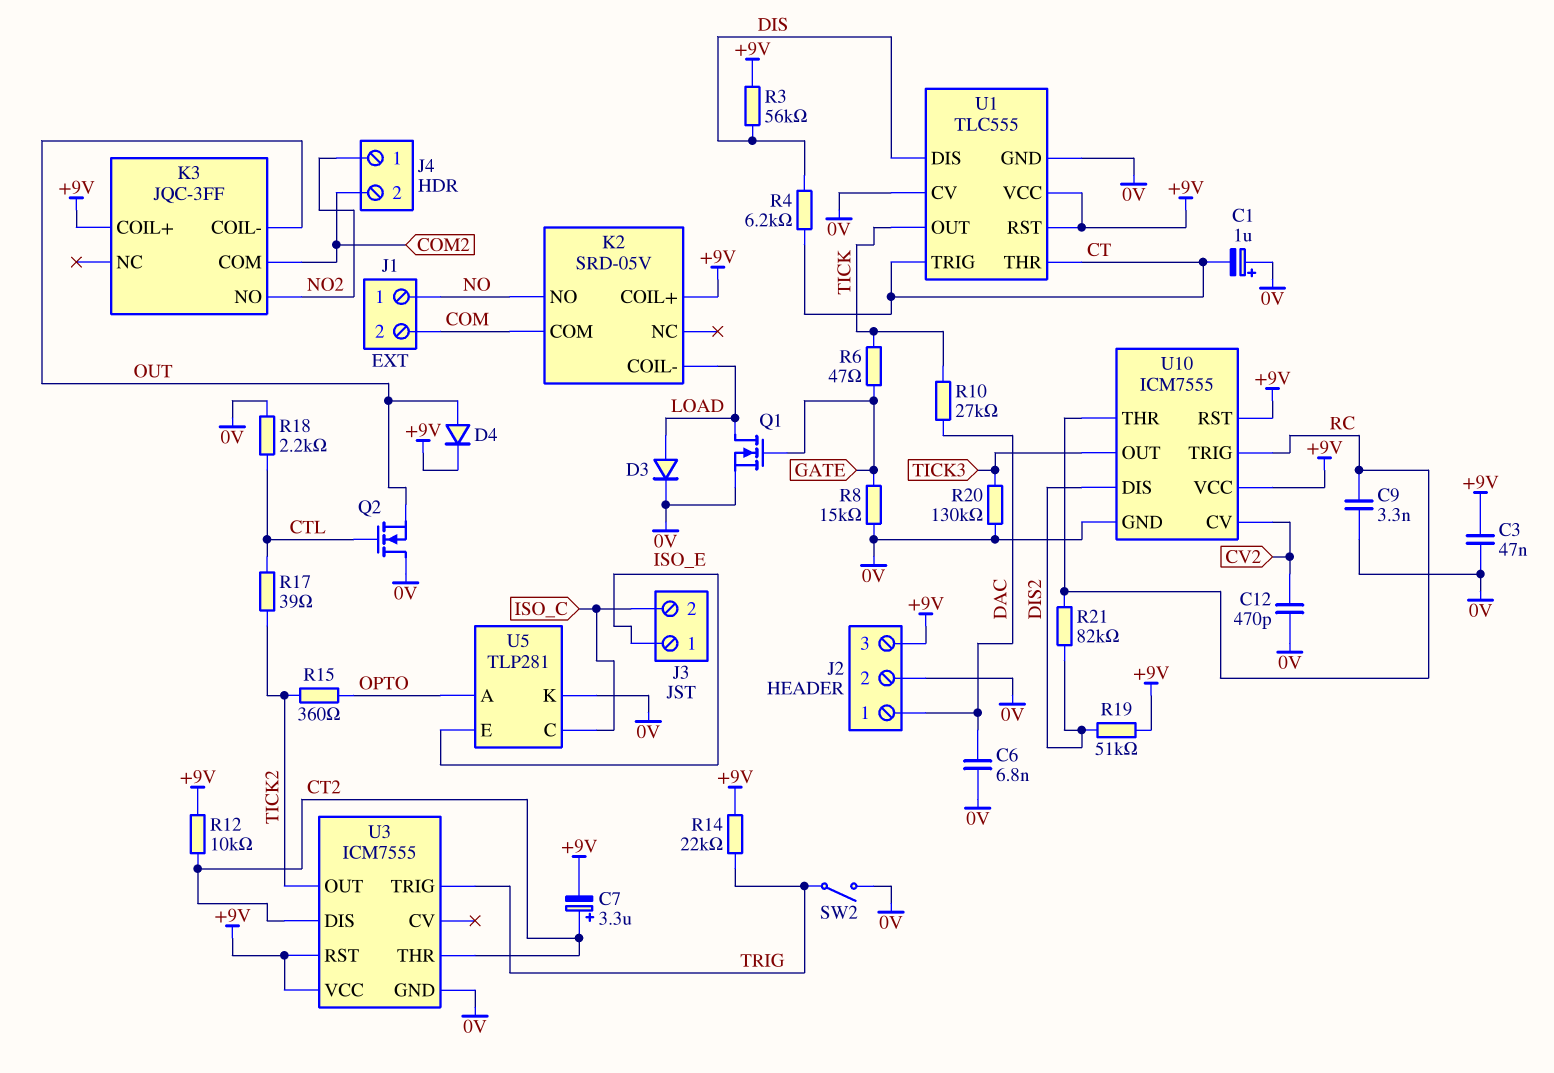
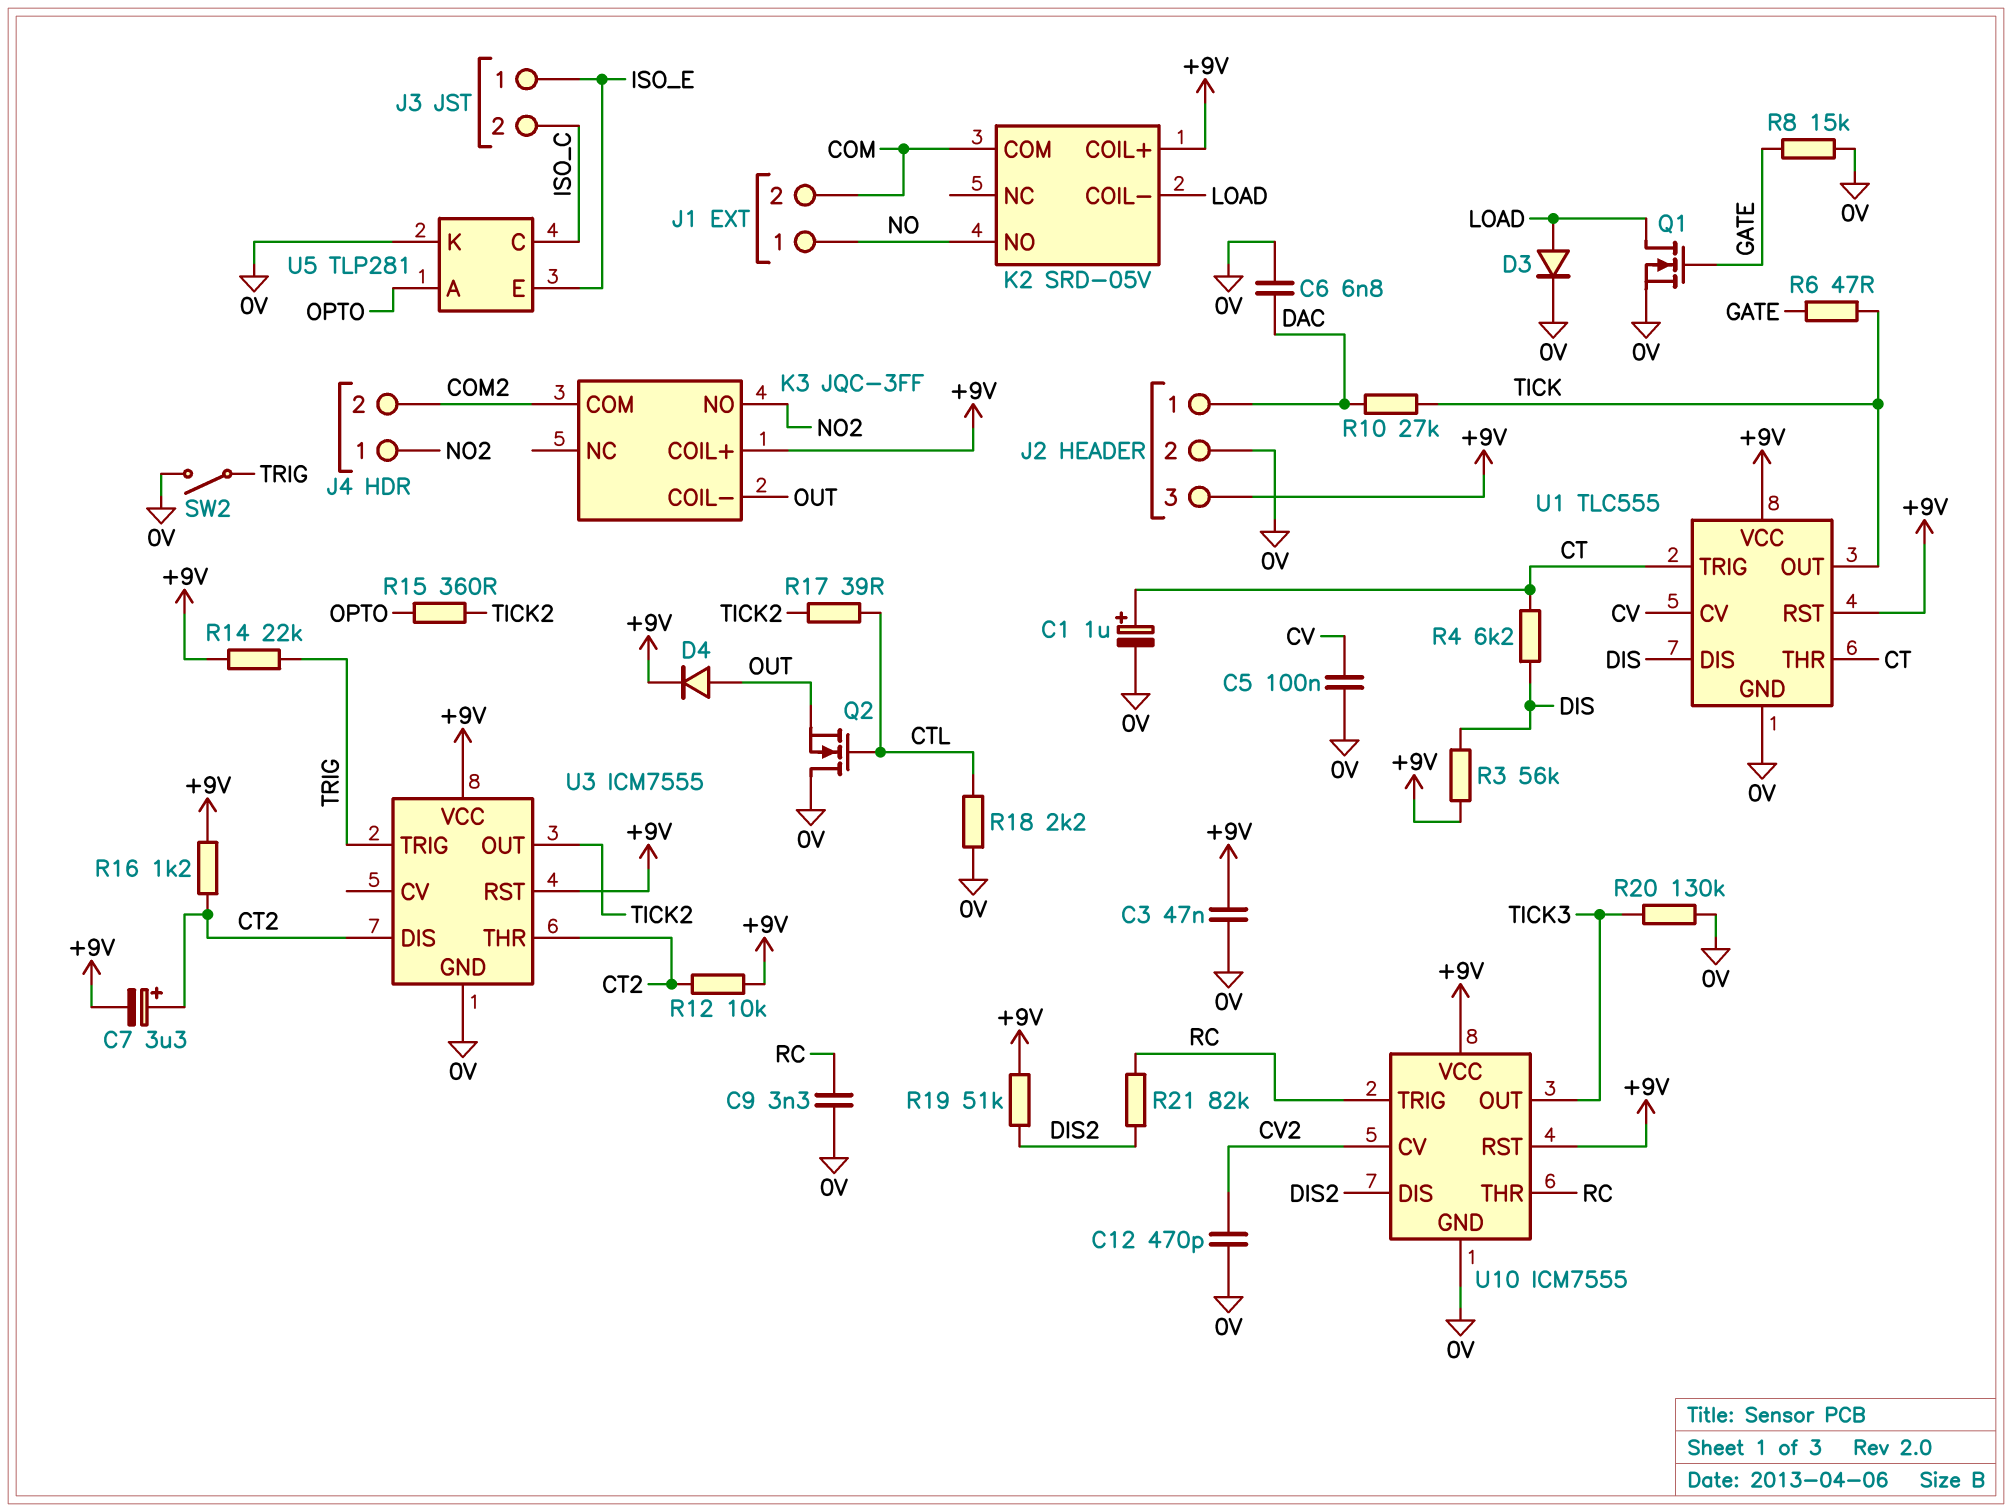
C1: 1uF (plus 0V, minus CT) -> 1uF (plus CT, minus 0V)
C5: none -> 100nF (0V, CV)
R16: none -> 1.2k (+9V, CT2)
U1 pin CV: 0V -> CV

